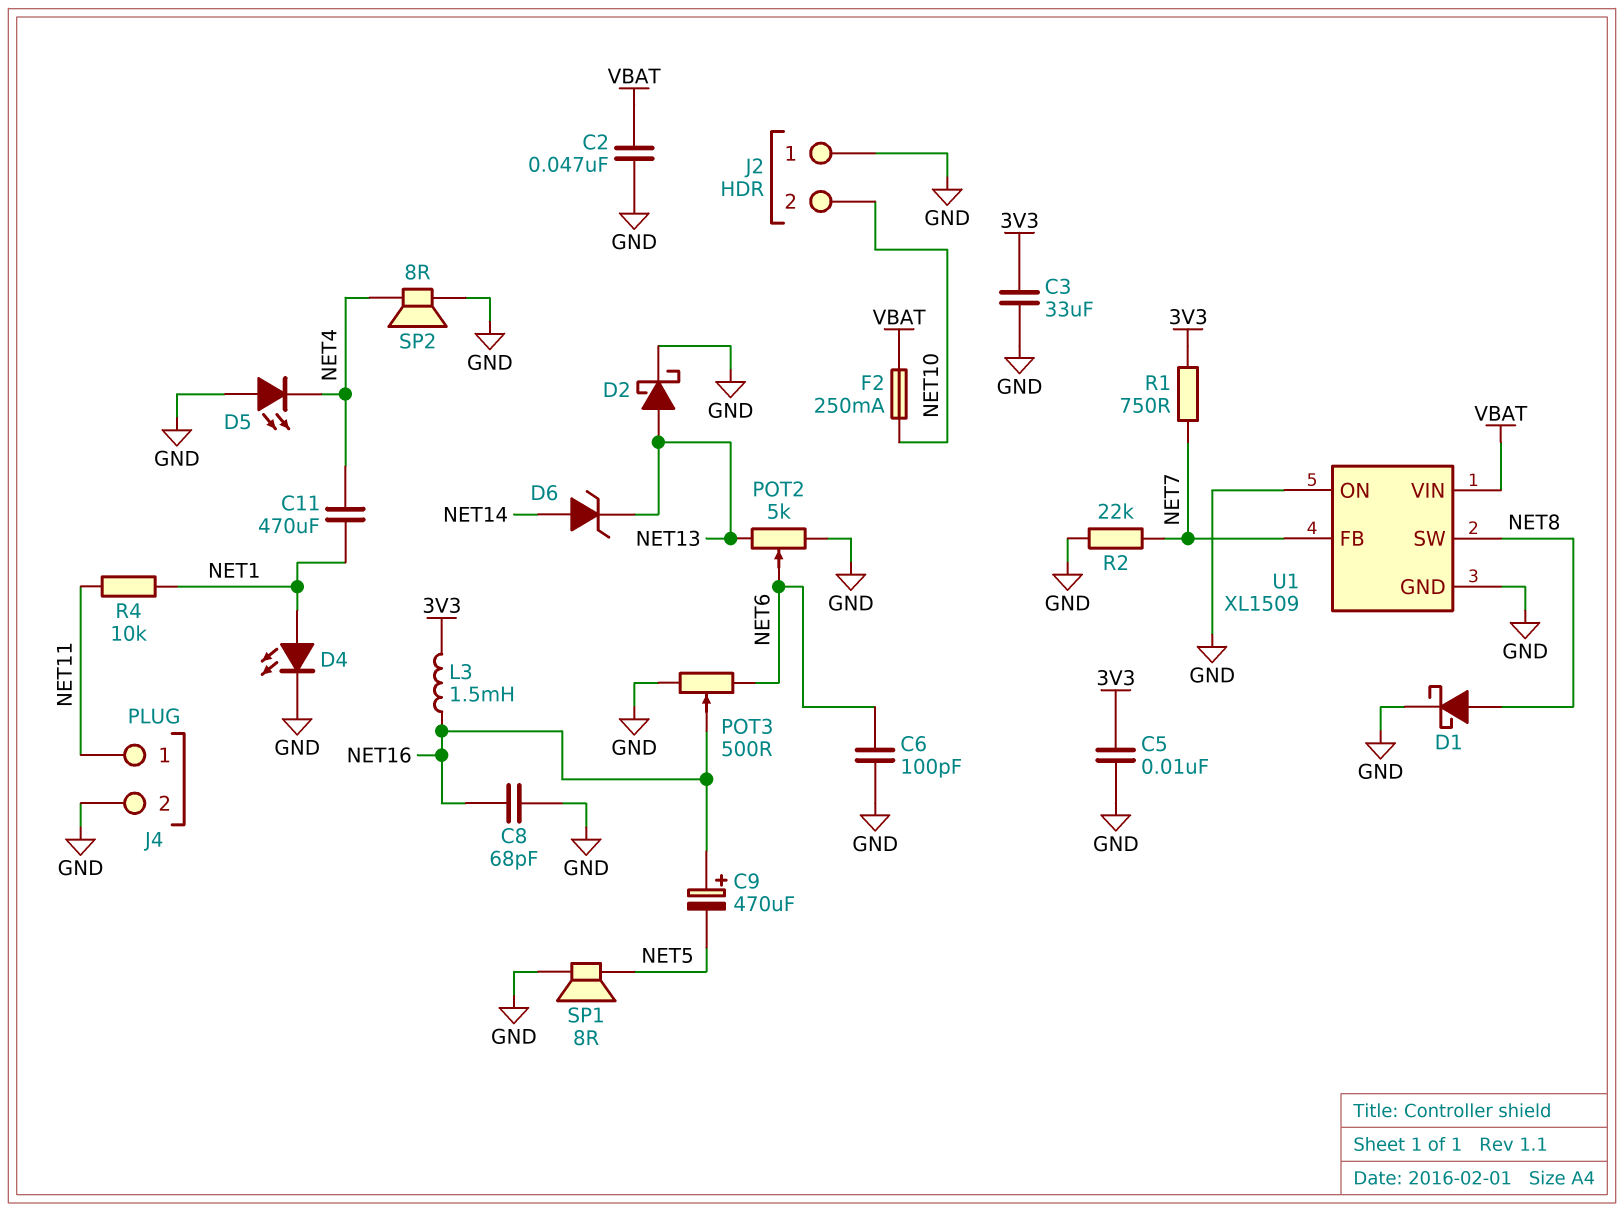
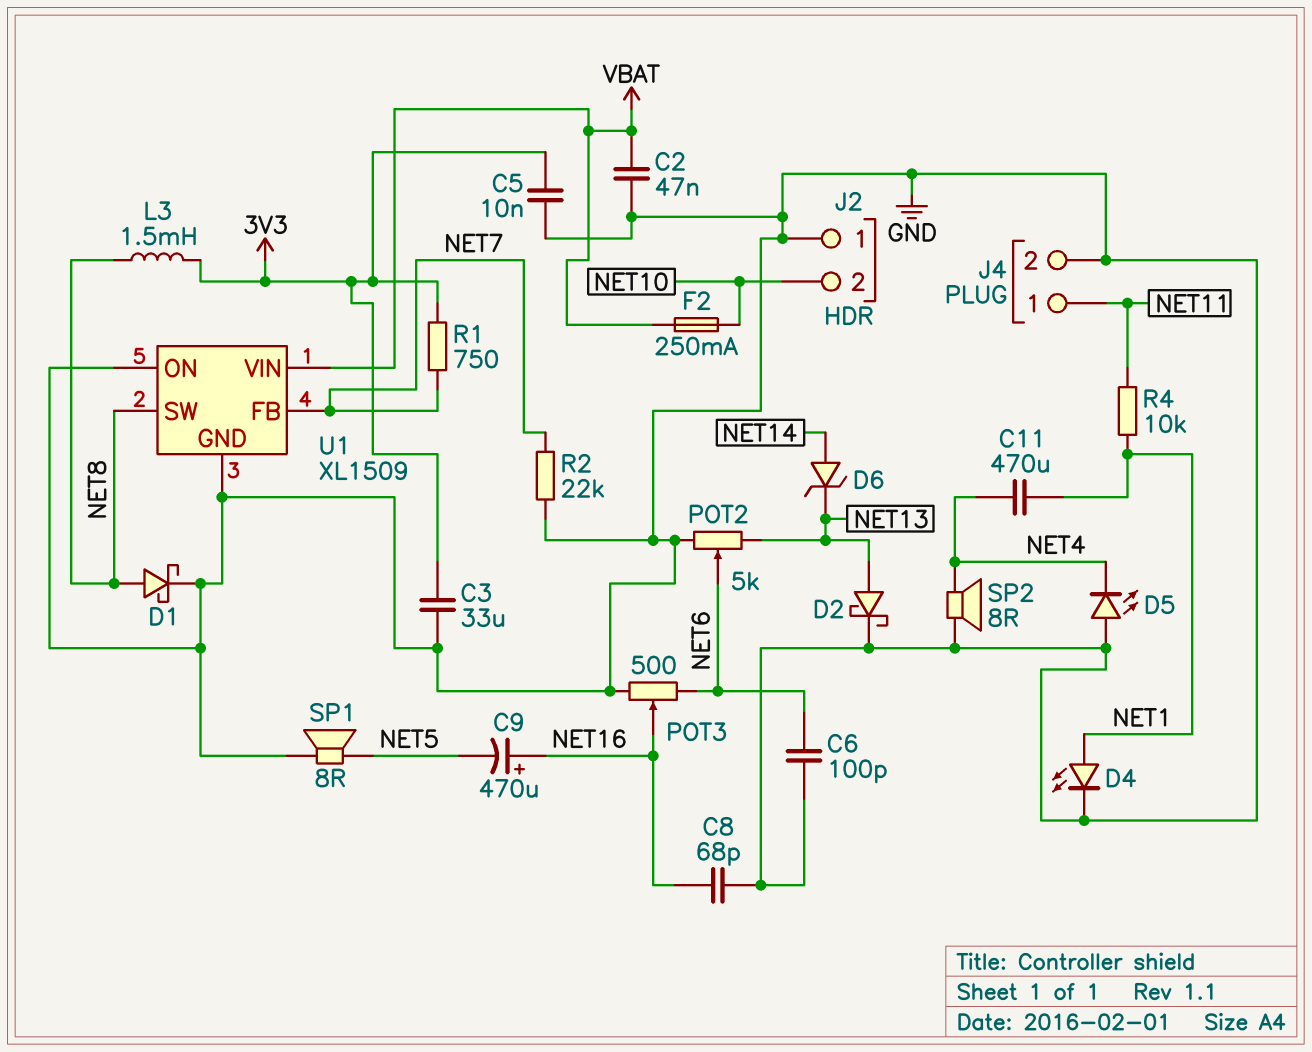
L3: 1.5mH (3V3, NET16) -> 1.5mH (3V3, NET8)

